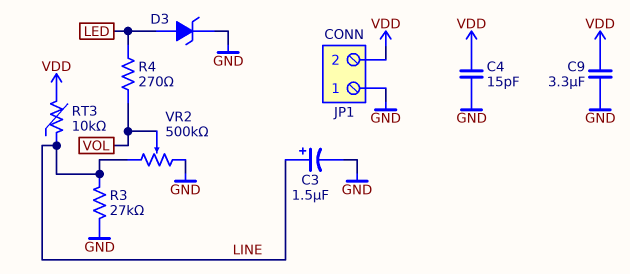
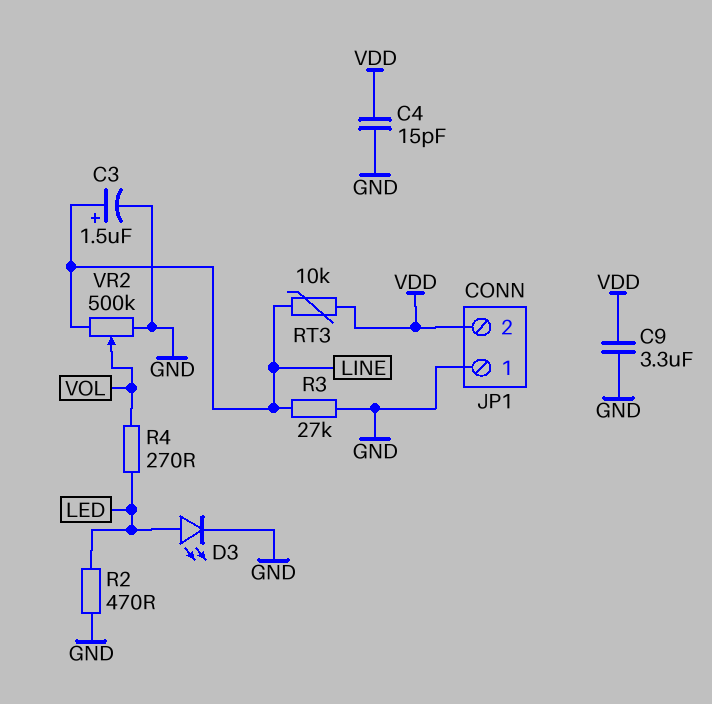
D3: zener (A LED, K GND) -> LED (A LED, K GND)
R2: none -> 470 (GND, LED)

